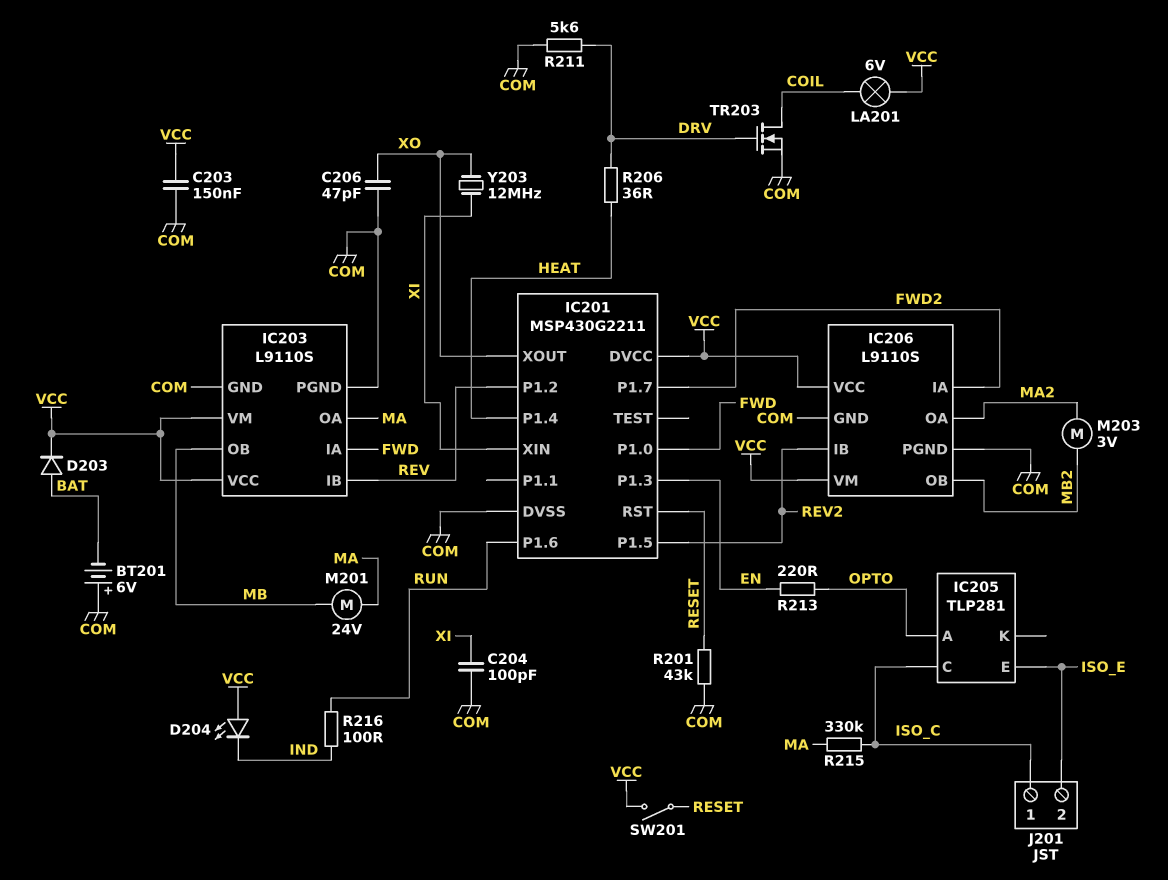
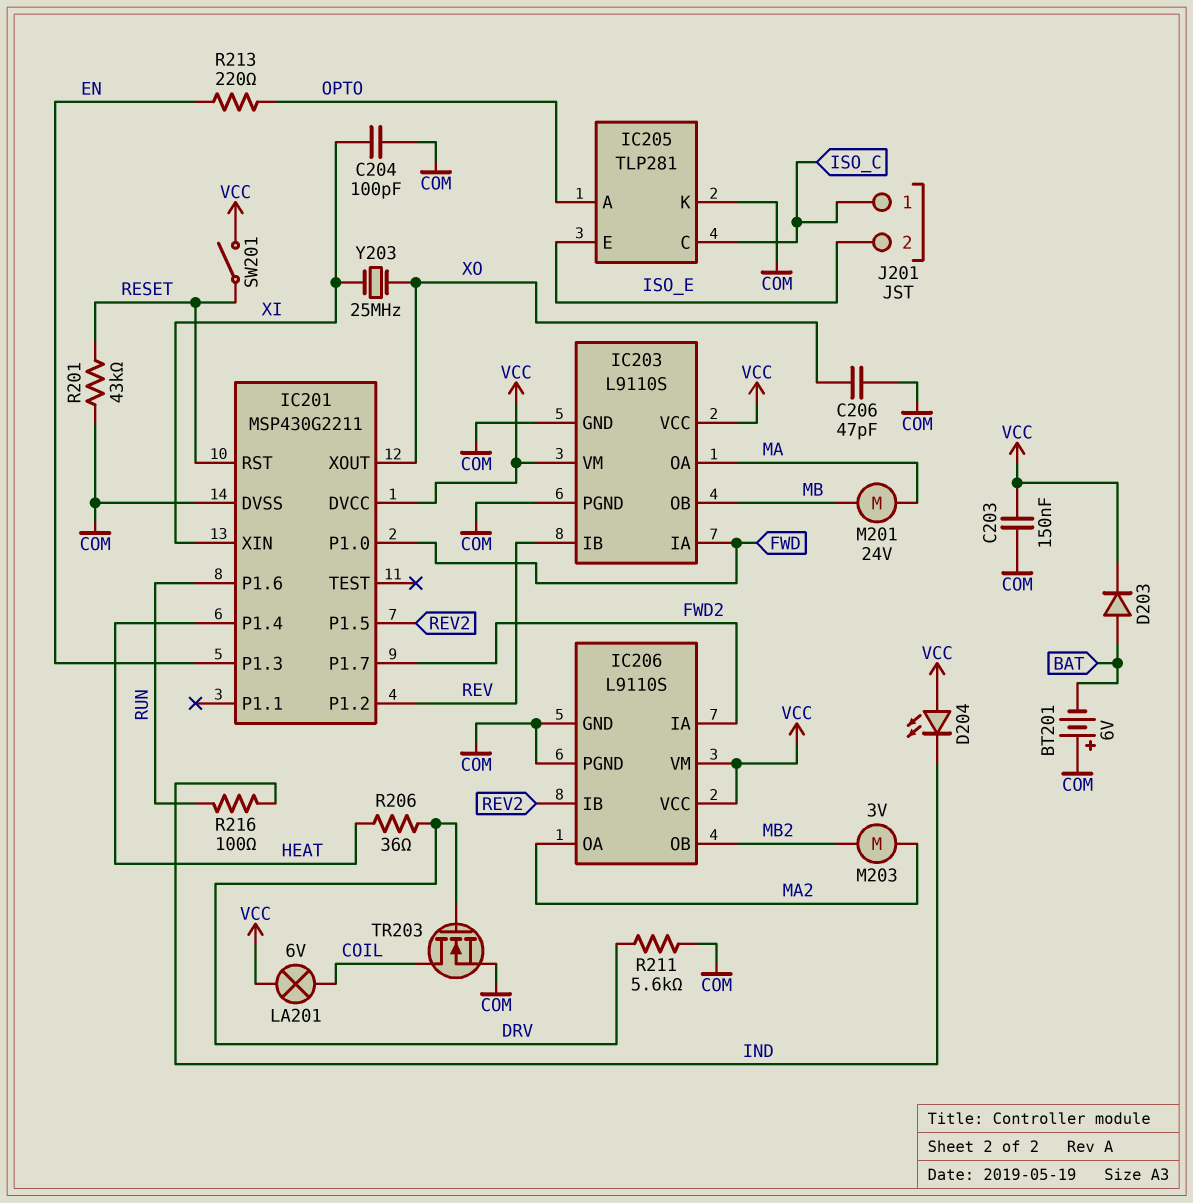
IC205 pin K: none -> COM
R215: 330k (ISO_C, MA) -> none
Y203: 12MHz (XI, XO) -> 25MHz (XI, XO)

